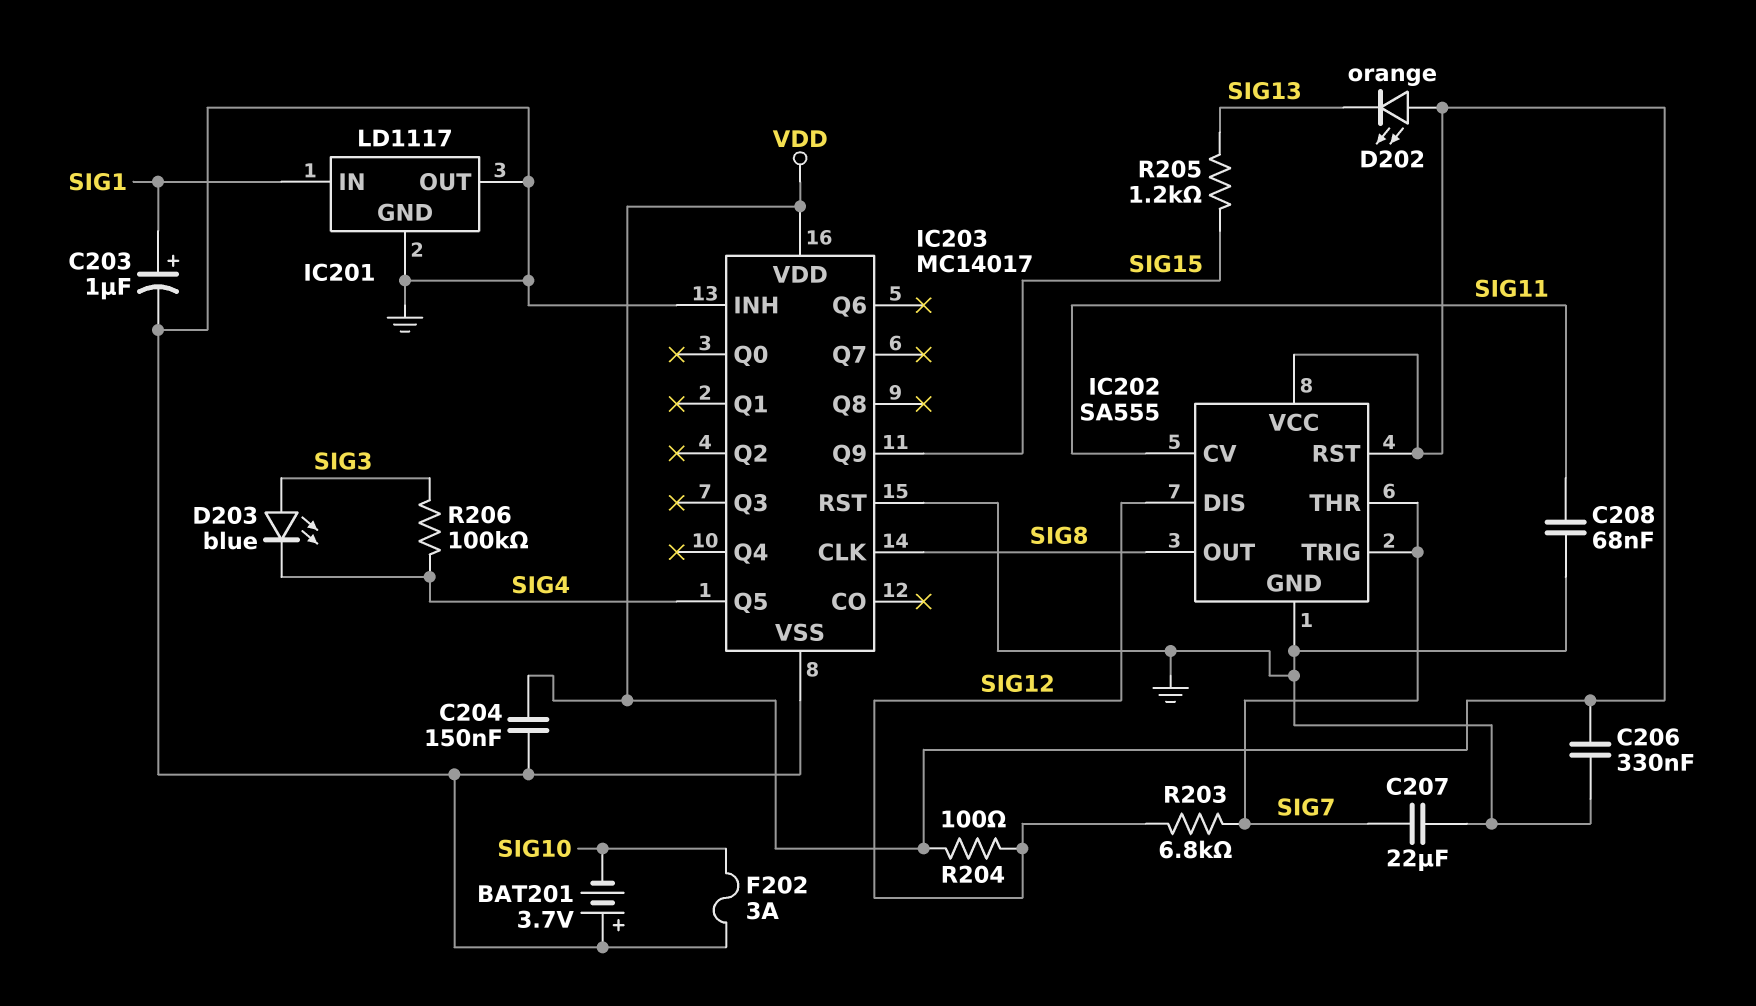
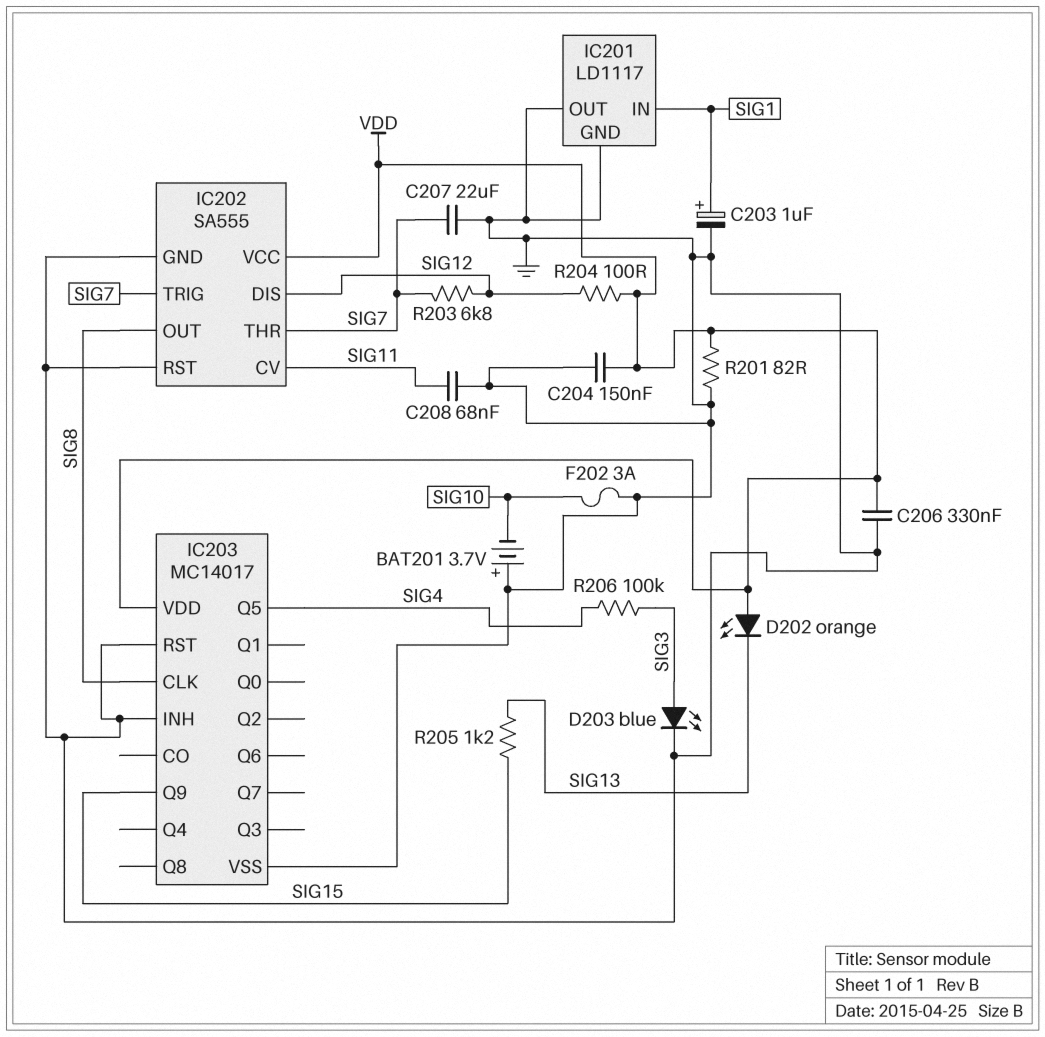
D203: LED blue (A SIG3, K SIG4) -> LED blue (A SIG3, K GND)
IC202 pin RST: VDD -> GND
R201: none -> 82 (GND, VDD)

